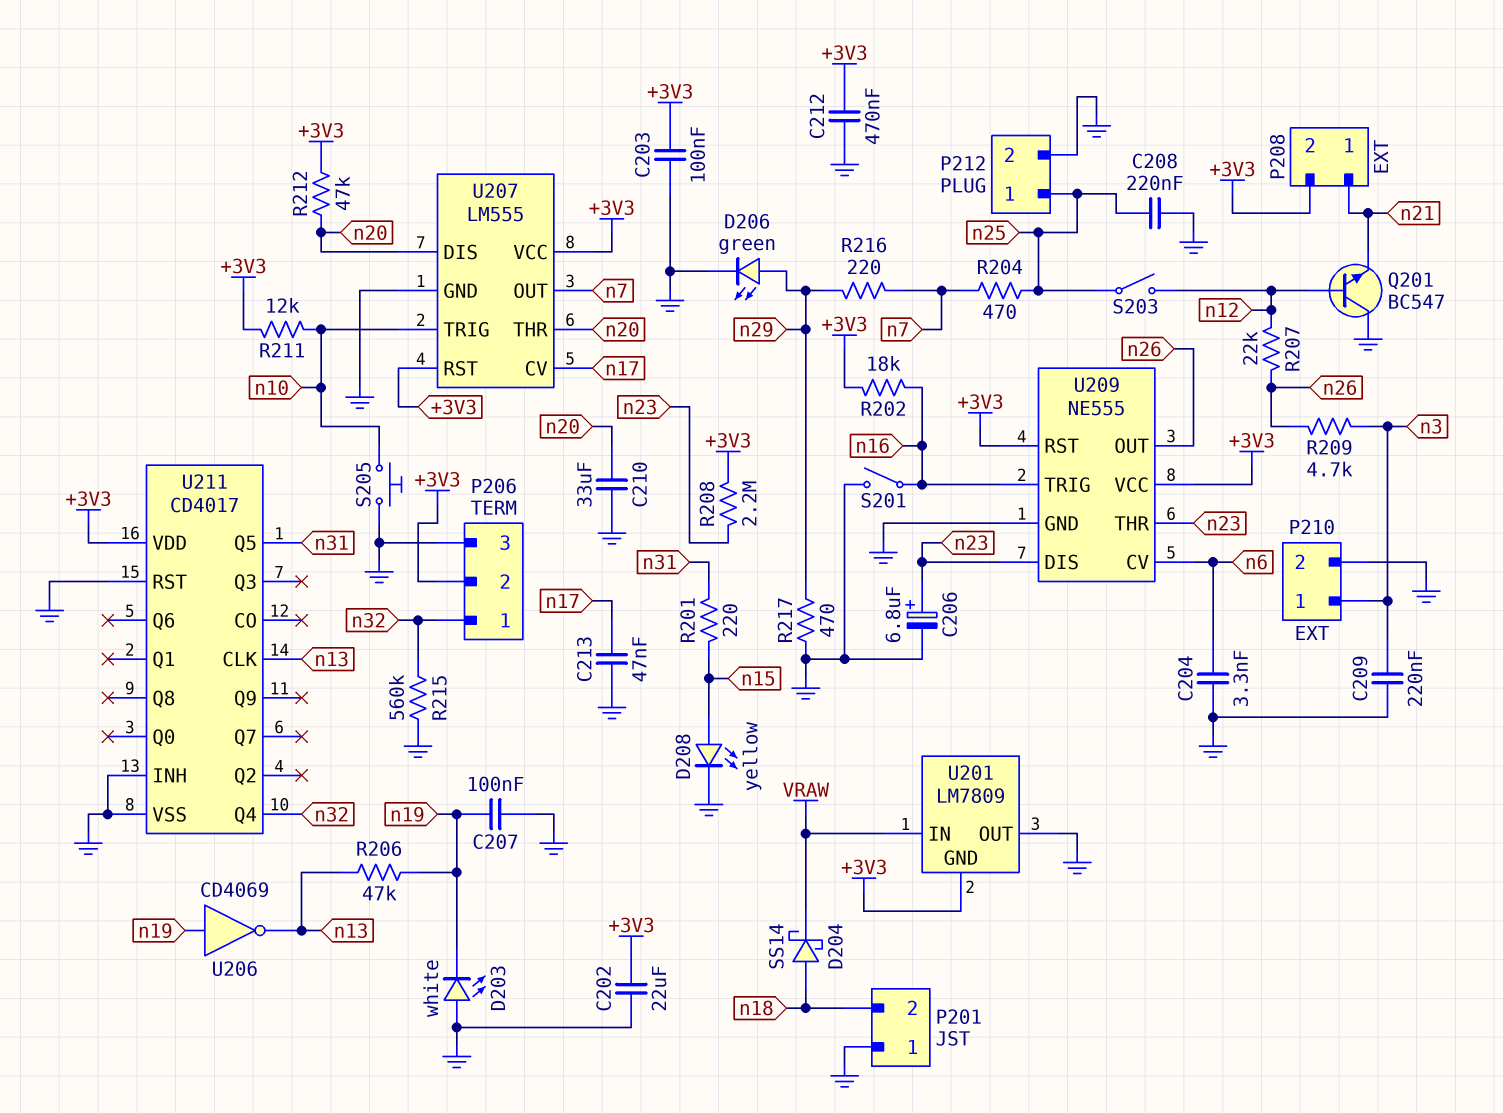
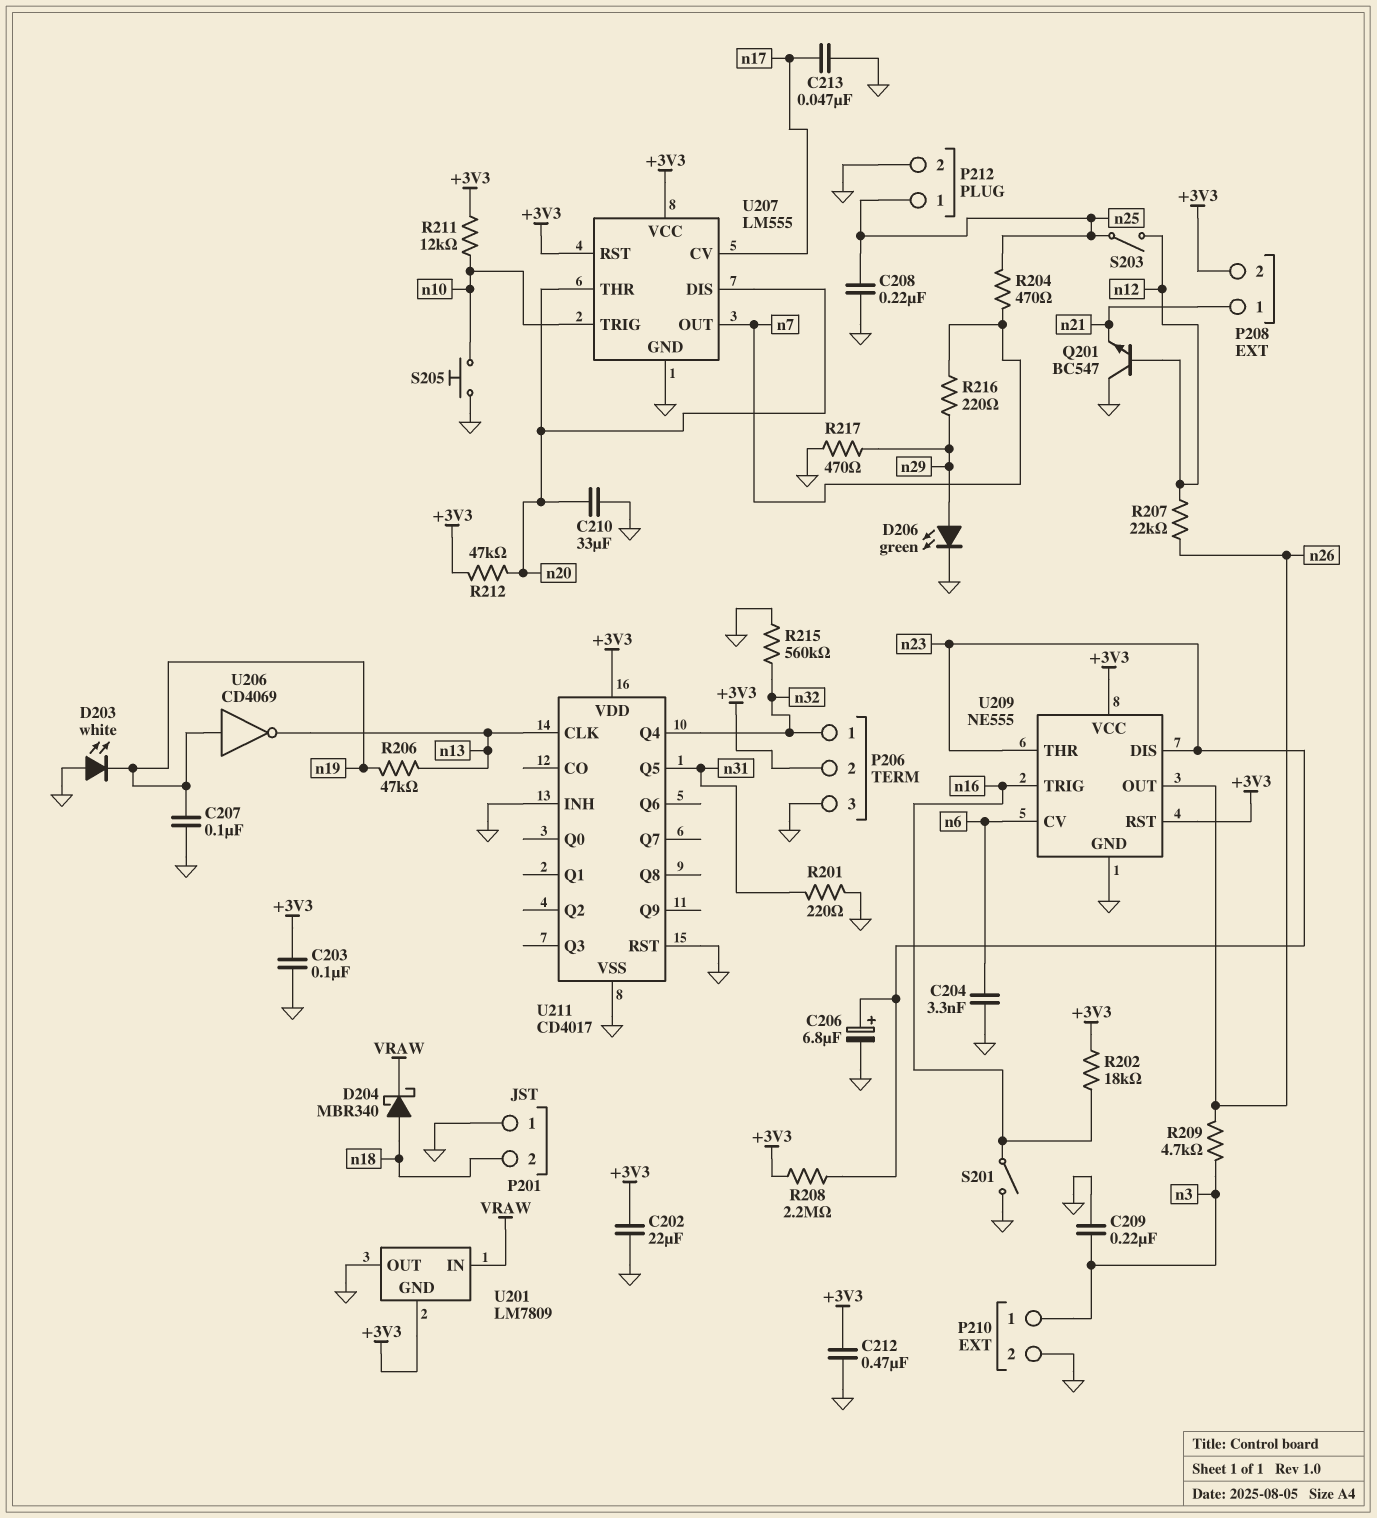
D204: schottky SS14 (A n18, K VRAW) -> schottky MBR340 (A n18, K VRAW)
D208: LED yellow (A n15, K GND) -> none
R201: 220 (n15, n31) -> 220 (GND, n31)

